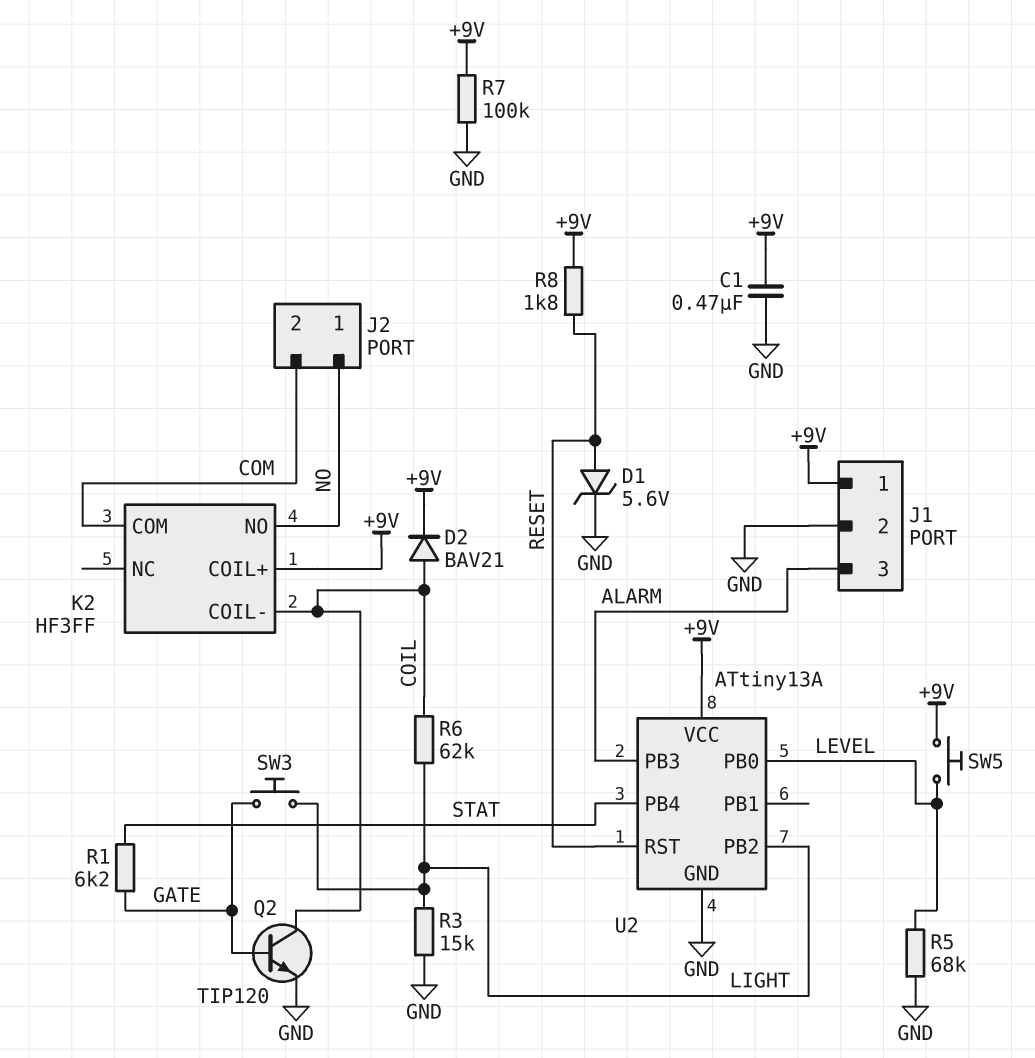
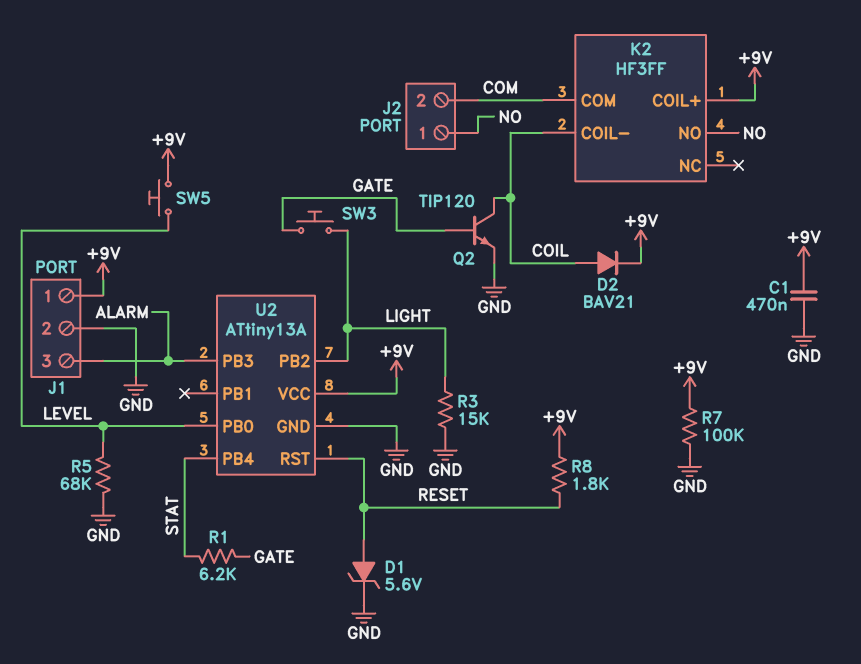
R6: 62k (COIL, LIGHT) -> none

